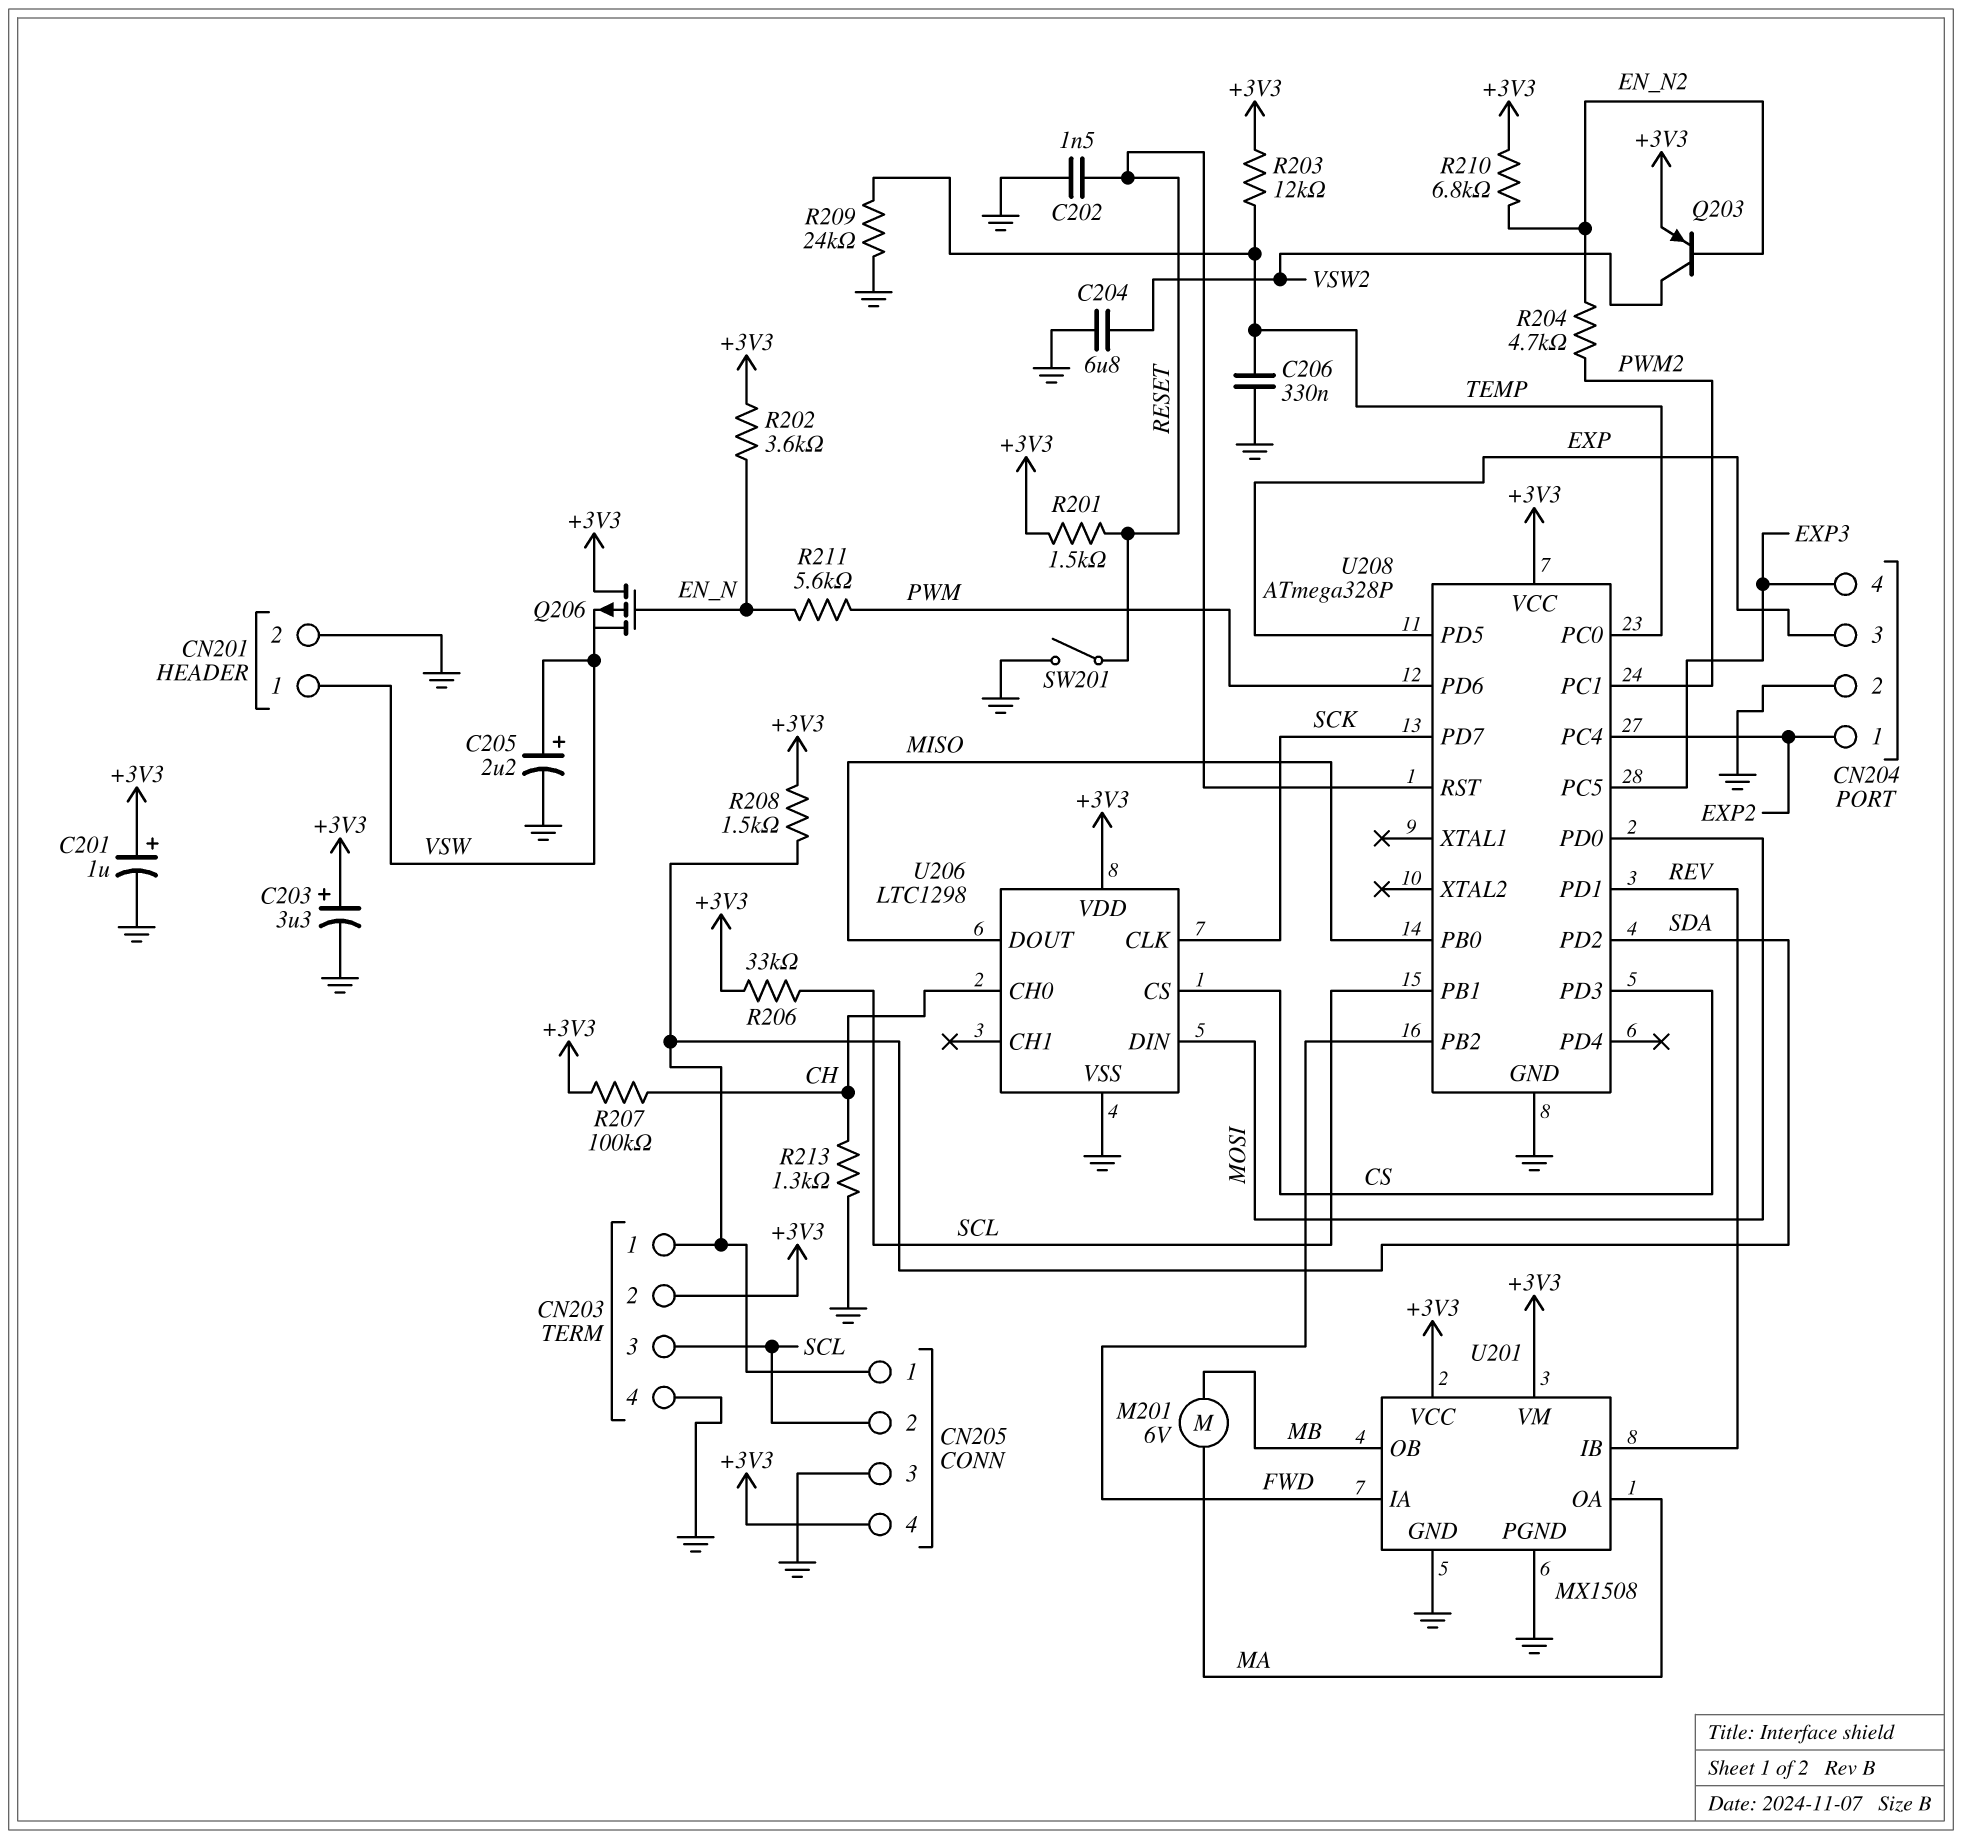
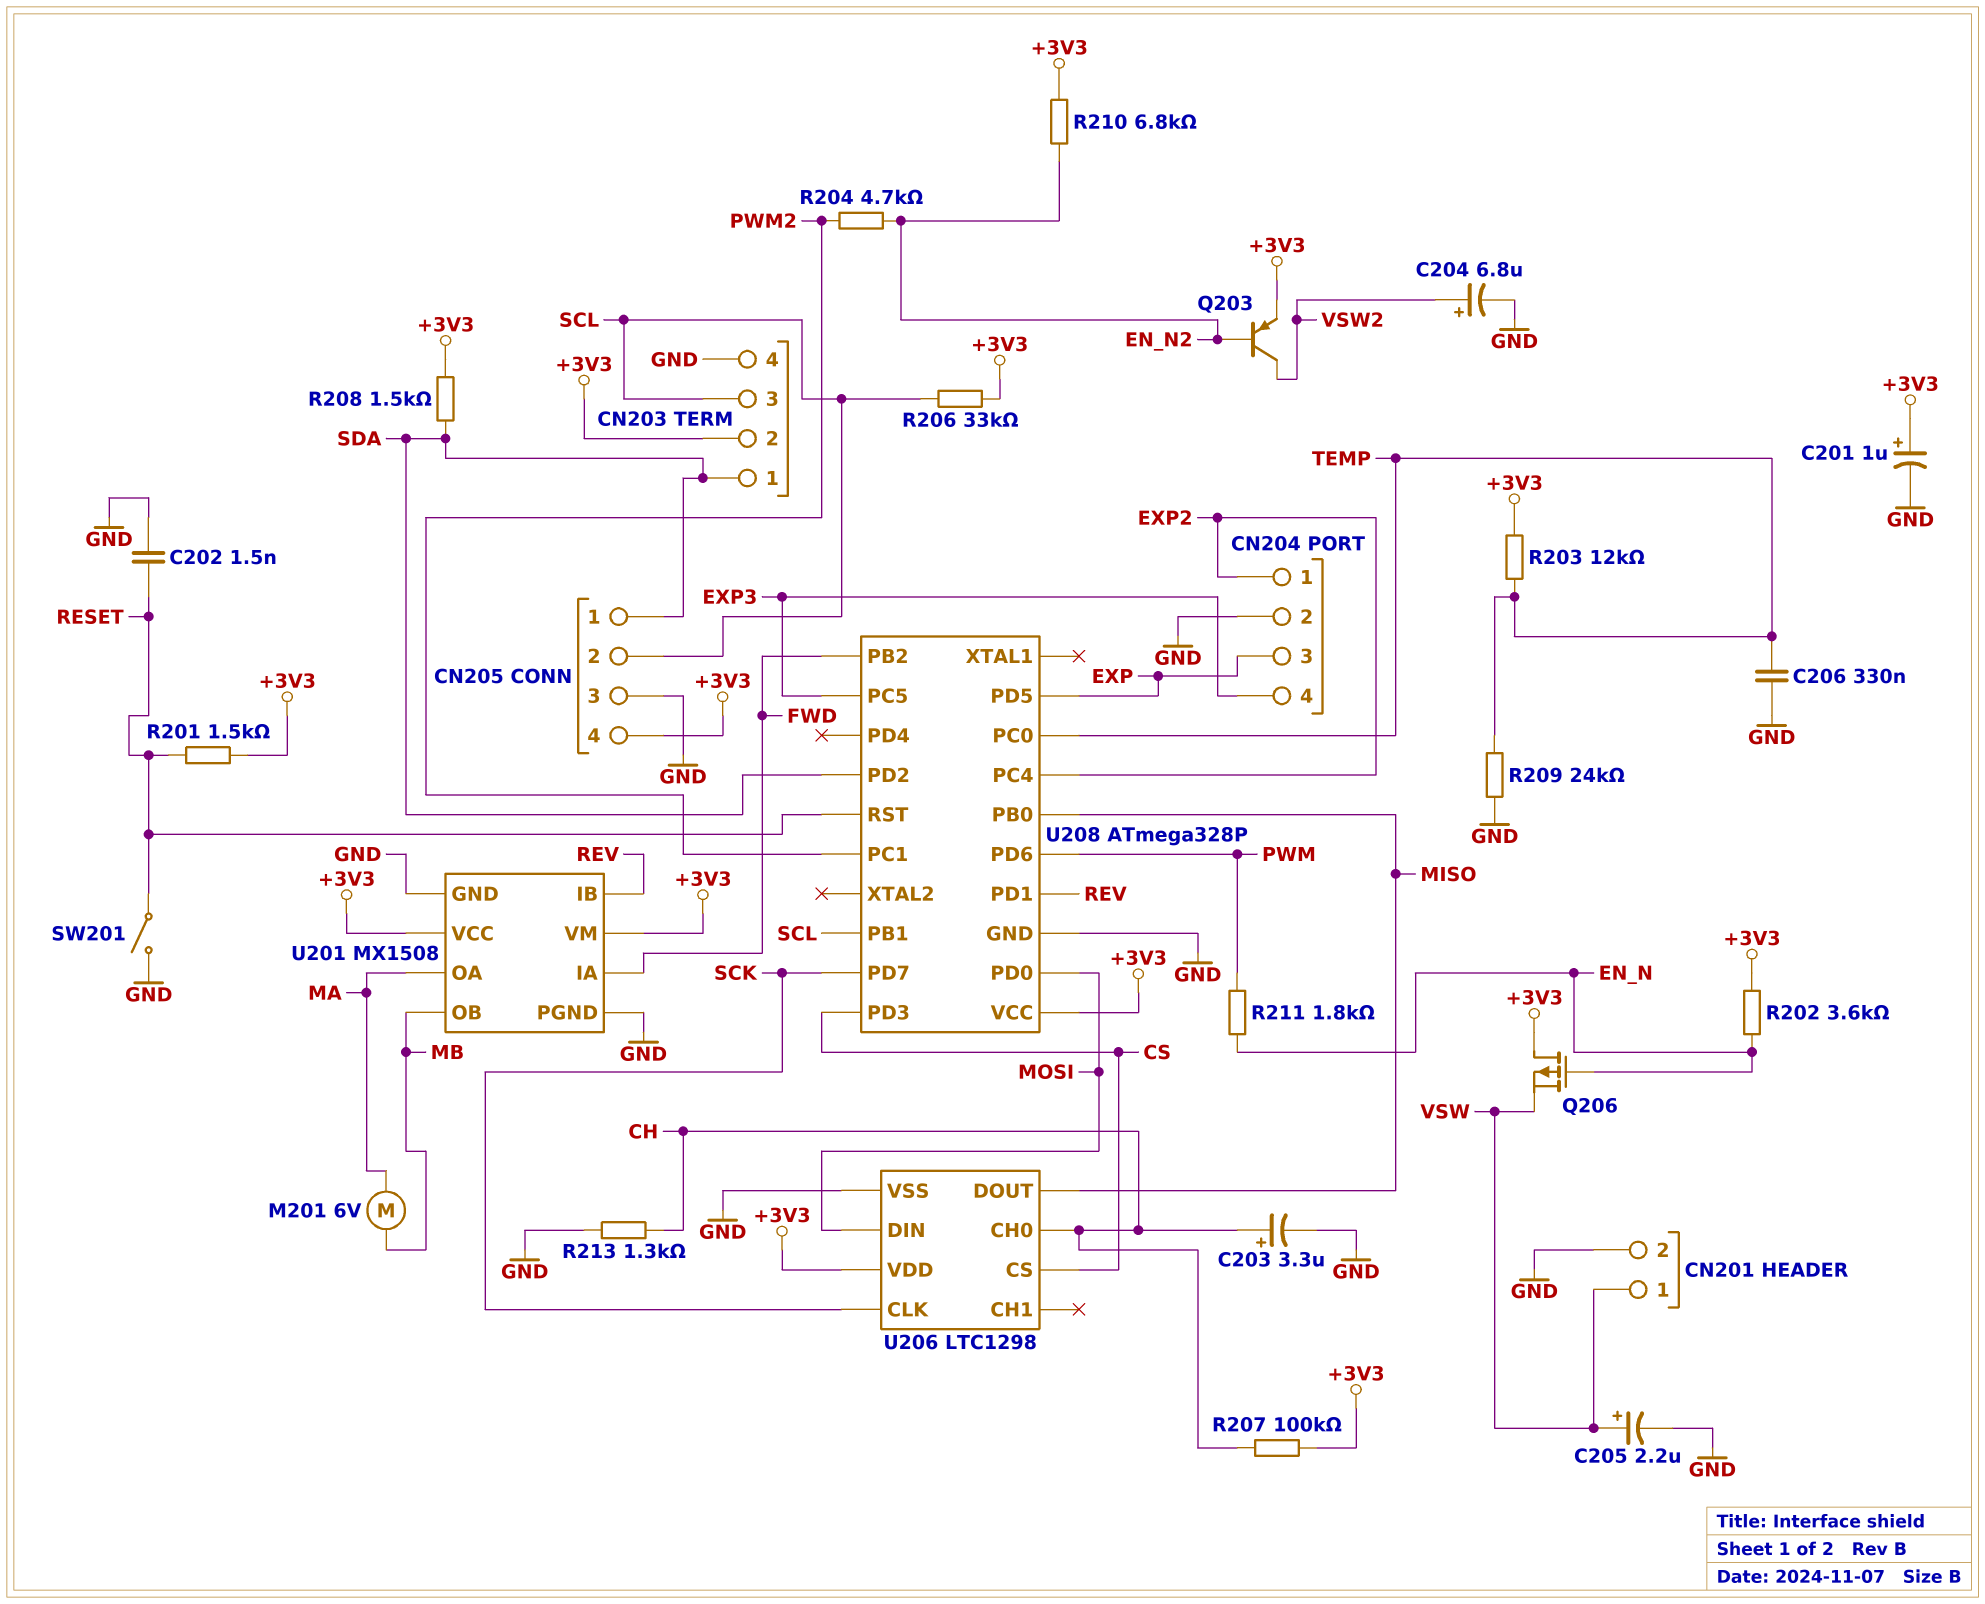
C203: 3.3uF (plus +3V3, minus GND) -> 3.3uF (plus CH, minus GND)
C204: 6.8uF (GND, VSW2) -> 6.8uF (plus VSW2, minus GND)
R211: 5.6k (EN_N, PWM) -> 1.8k (EN_N, PWM)

